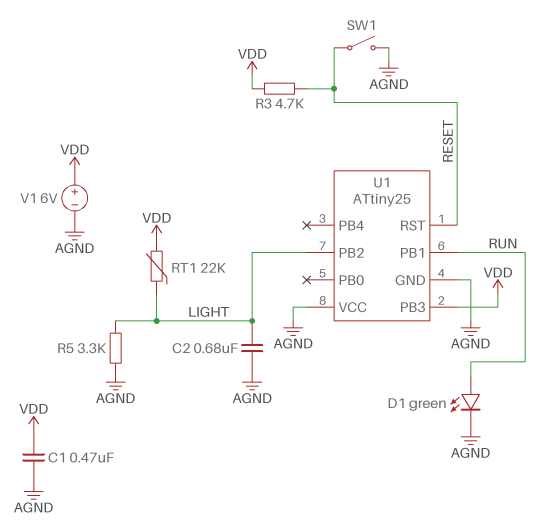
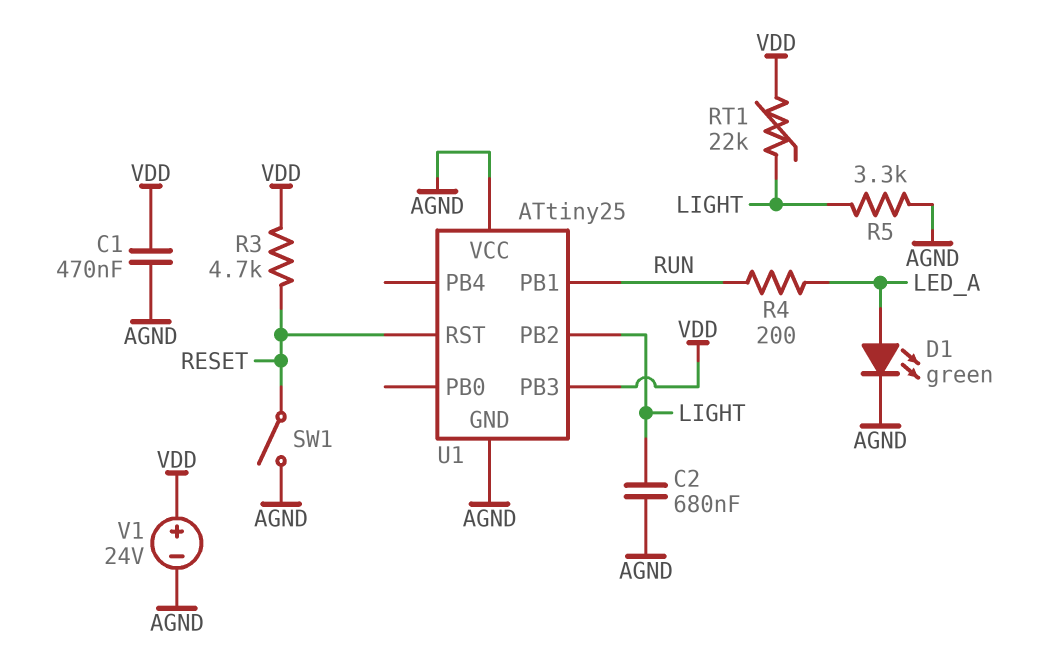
D1: LED green (A RUN, K AGND) -> LED green (A LED_A, K AGND)
R4: none -> 200 (LED_A, RUN)
V1: 6V (plus VDD, minus AGND) -> 24V (plus VDD, minus AGND)

